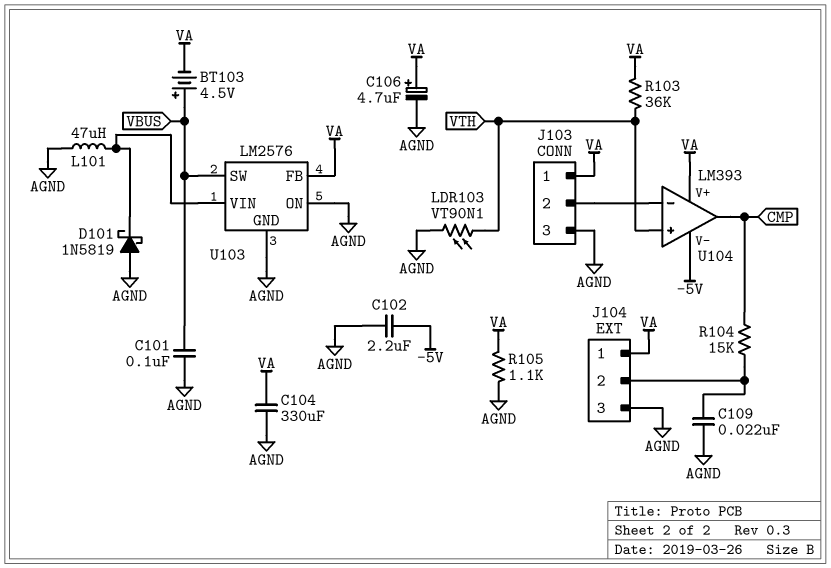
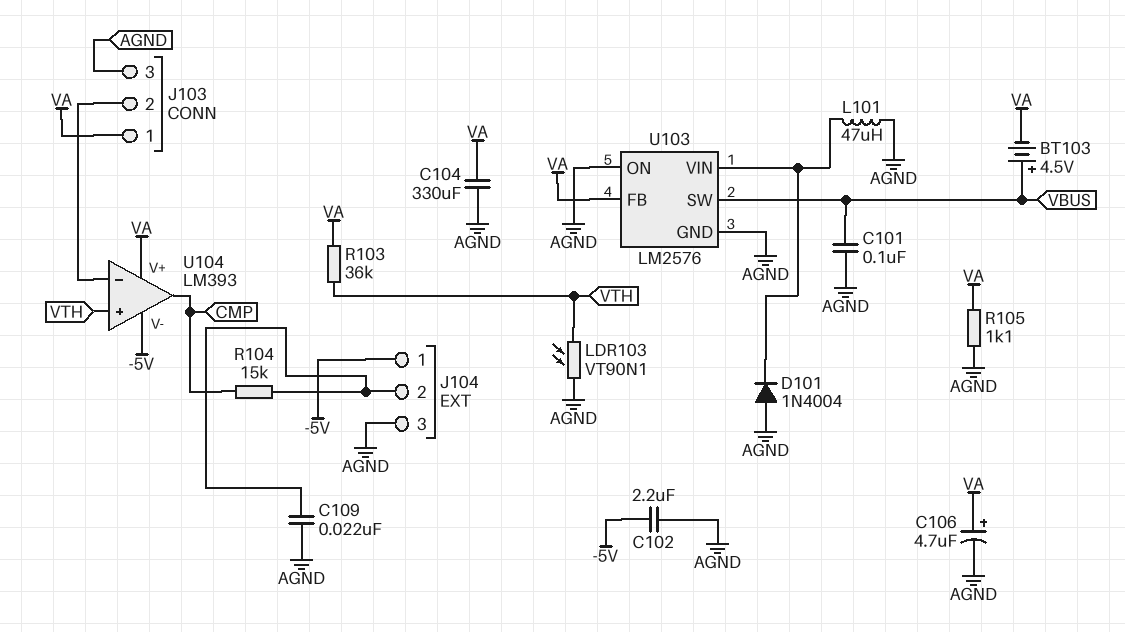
D101: schottky 1N5819 (A AGND, K U103/VIN) -> diode 1N4004 (A AGND, K U103/VIN)
J104 pin 1: VA -> -5V

